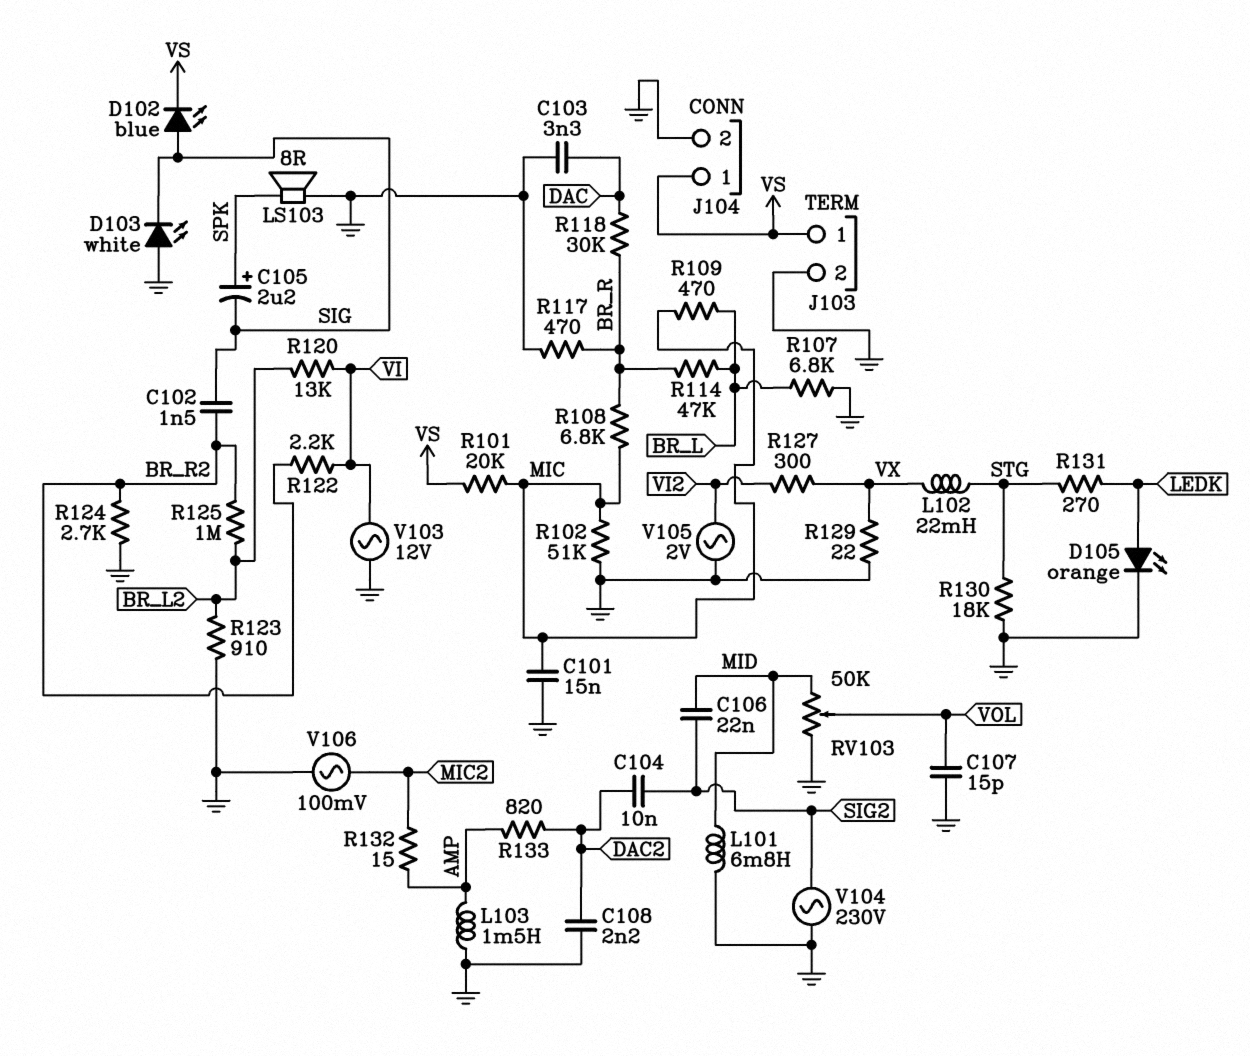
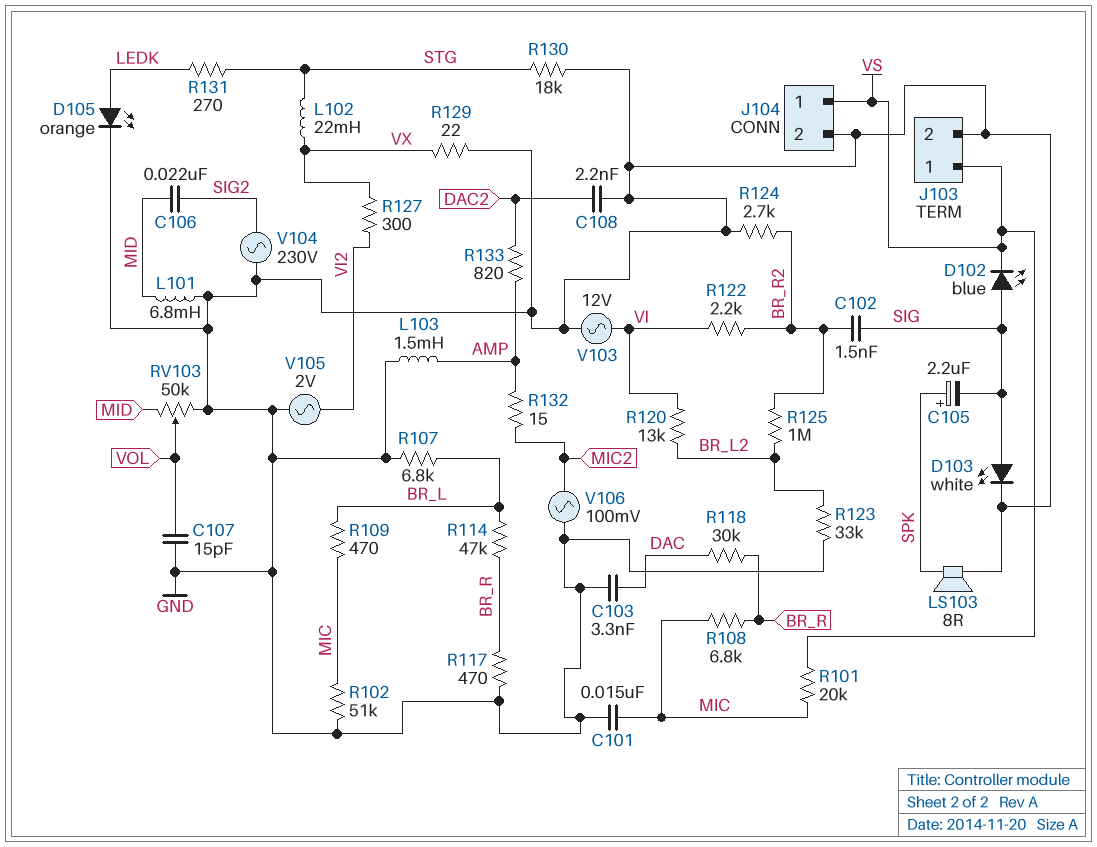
C104: 10nF (DAC2, SIG2) -> none
D103: LED white (A GND, K SIG) -> LED white (A SIG, K GND)
R123: 910 (BR_L2, GND) -> 33k (BR_L2, GND)

